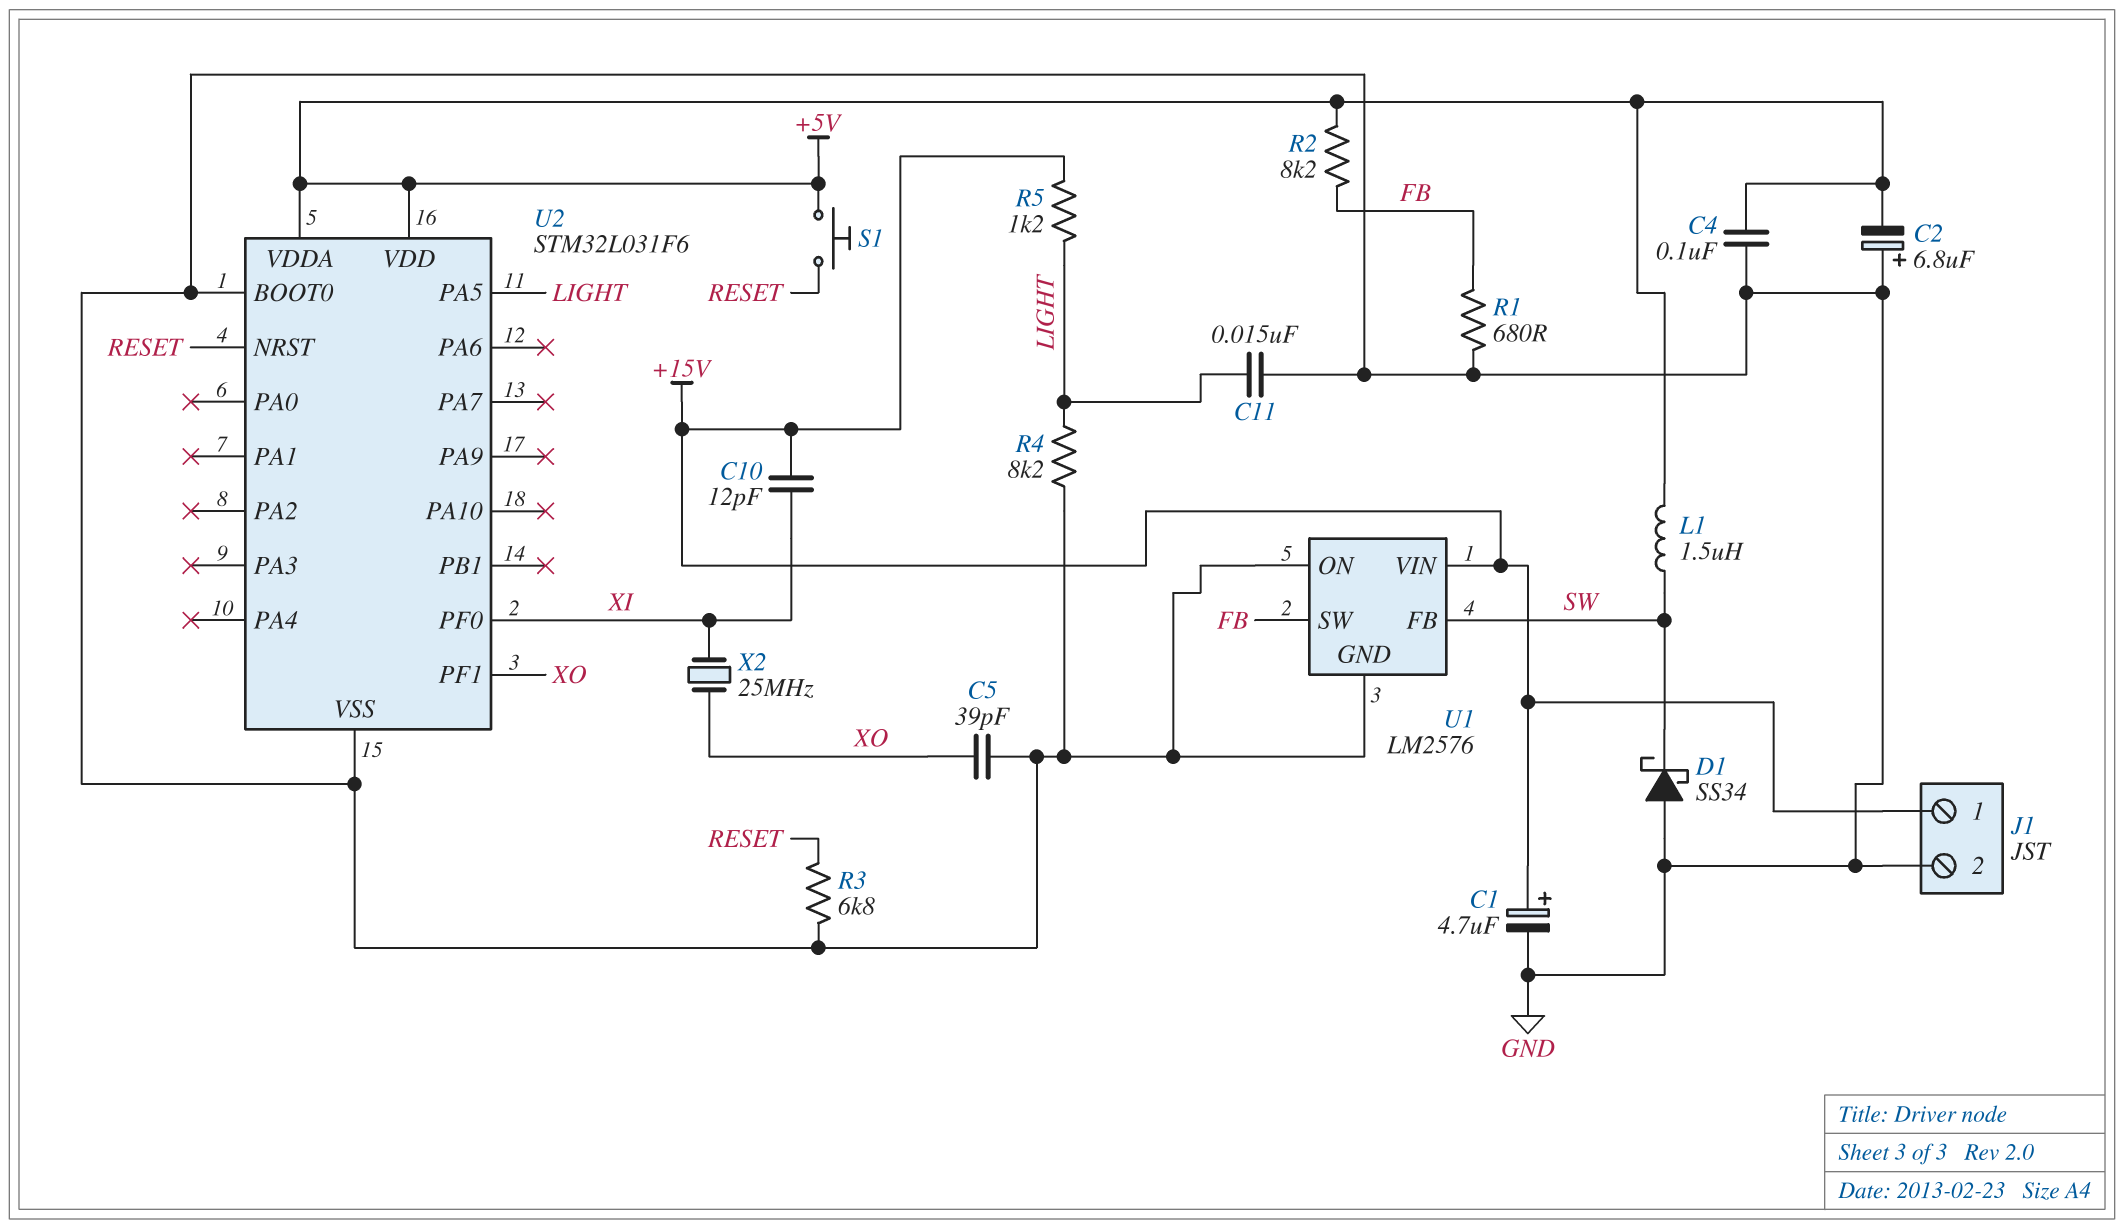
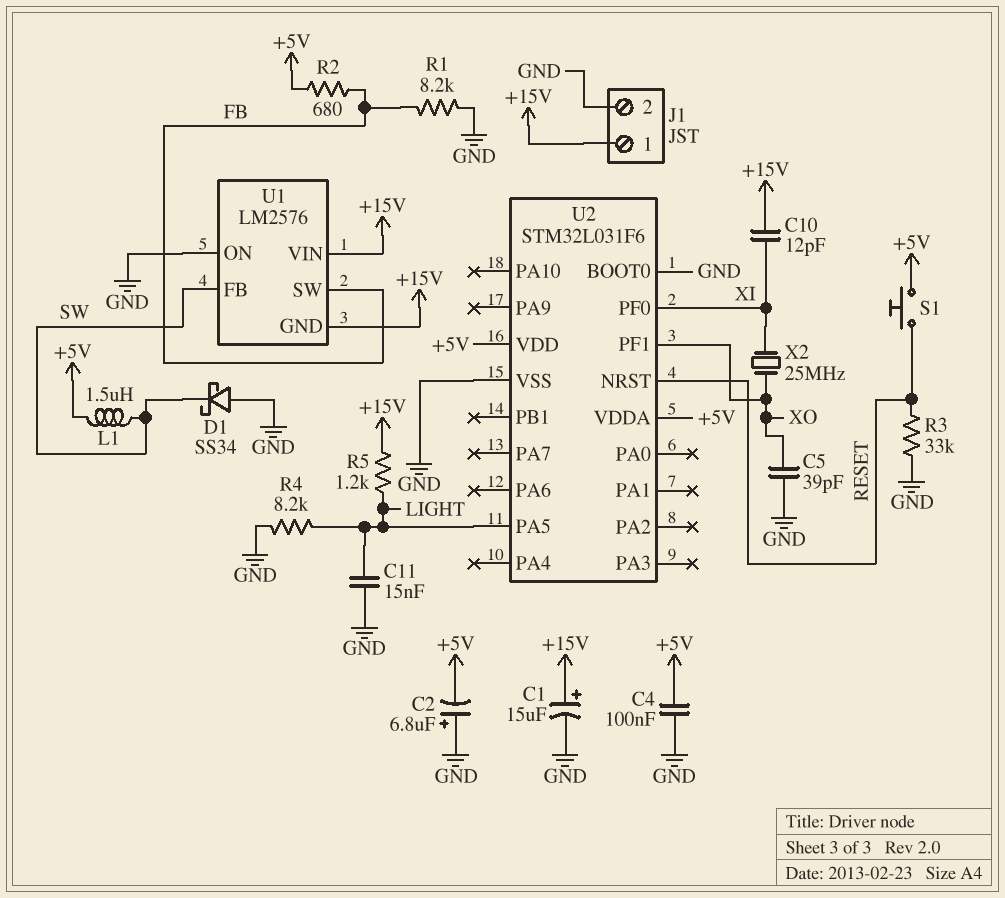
C1: 4.7uF (plus +15V, minus GND) -> 15uF (plus +15V, minus GND)
R1: 680 (FB, GND) -> 8.2k (FB, GND)
R2: 8.2k (+5V, FB) -> 680 (+5V, FB)
R3: 6.8k (GND, RESET) -> 33k (GND, RESET)
U1 pin GND: GND -> +15V

